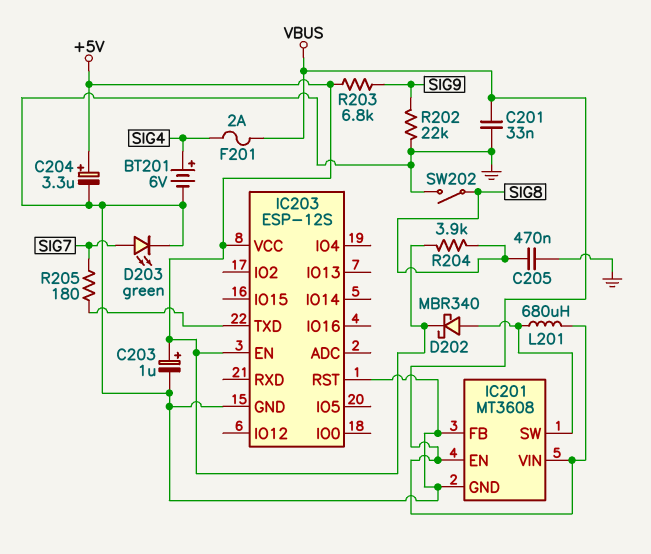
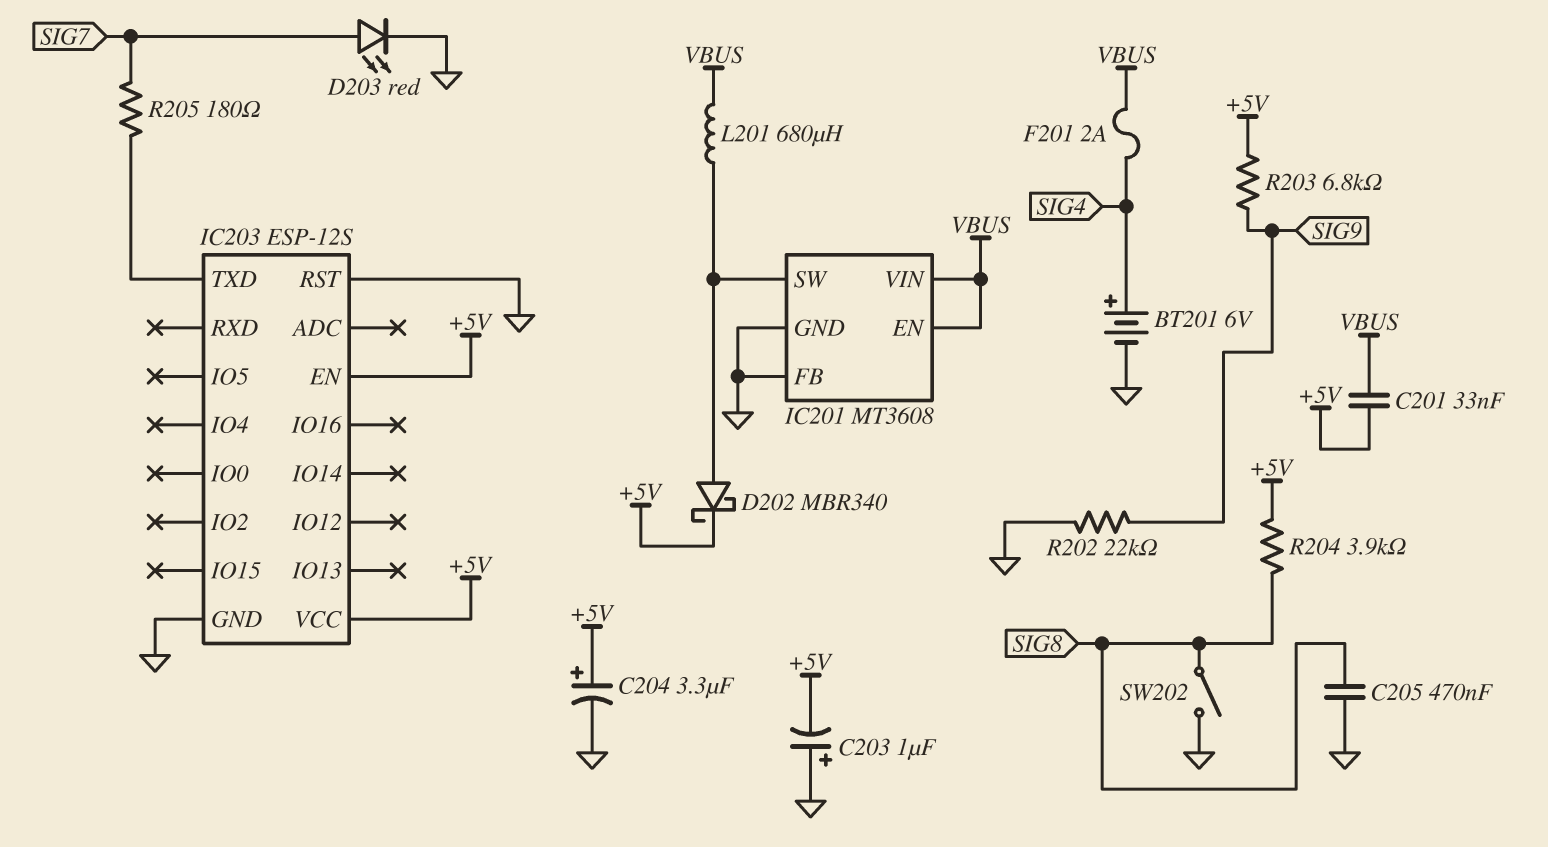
C201: 33nF (GND, VBUS) -> 33nF (+5V, VBUS)
C203: 1uF (plus +5V, minus GND) -> 1uF (plus GND, minus +5V)
D203: LED green (A SIG7, K GND) -> LED red (A SIG7, K GND)

